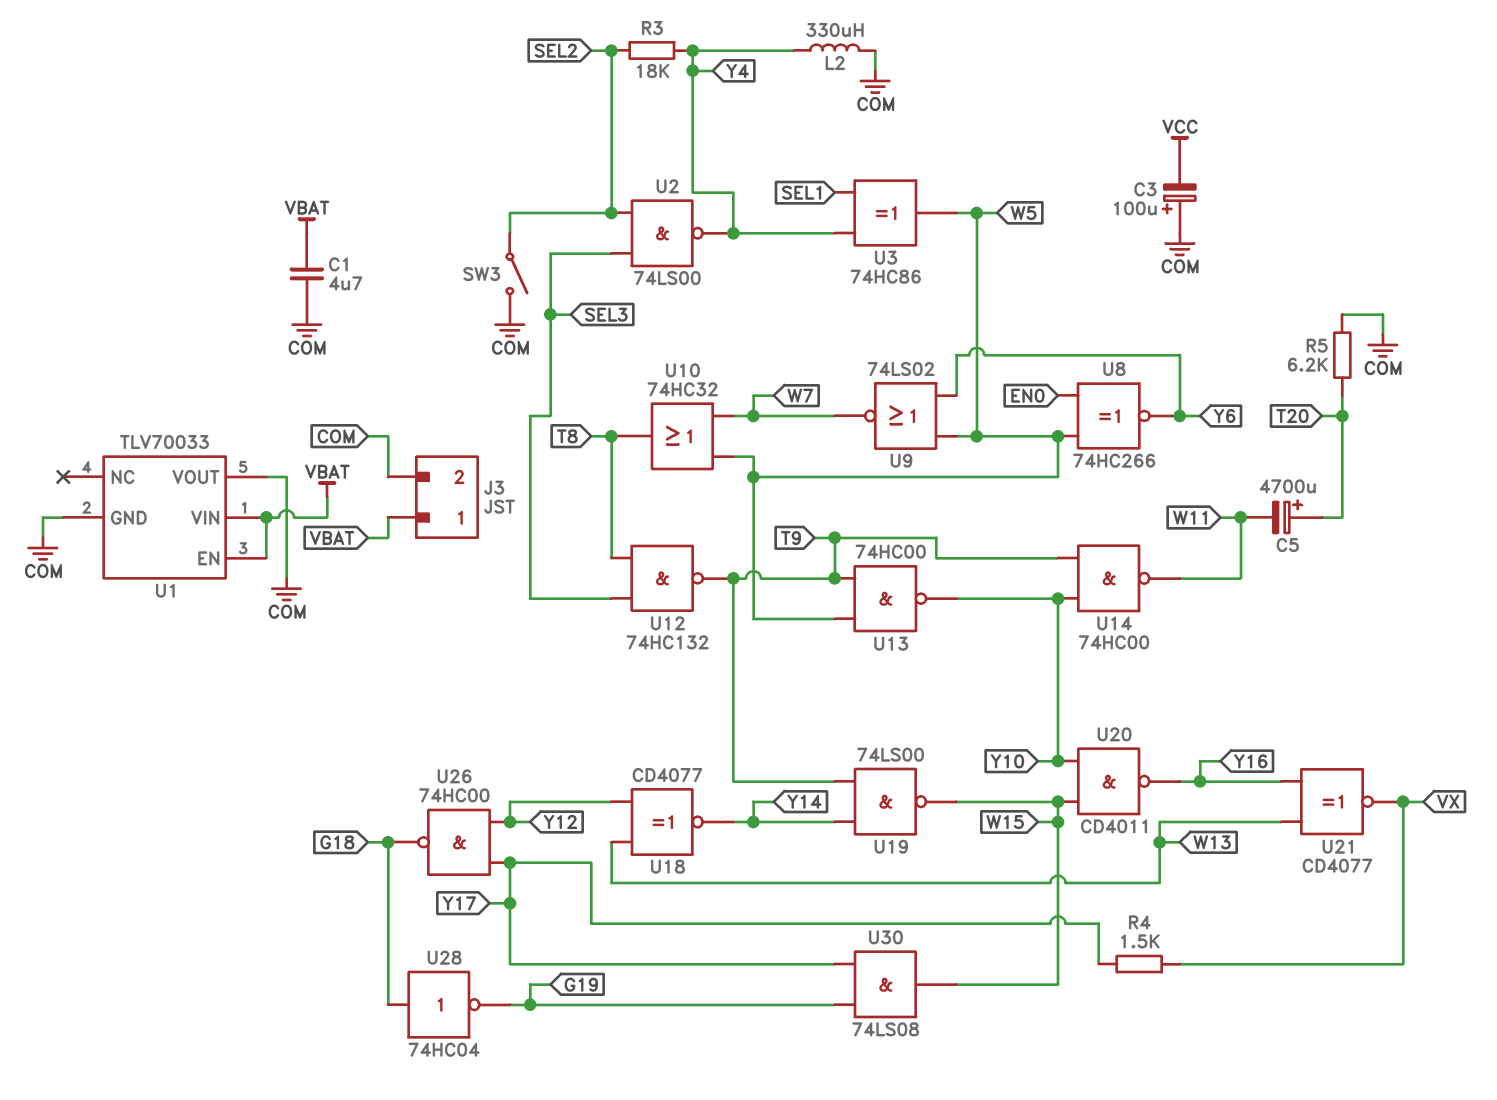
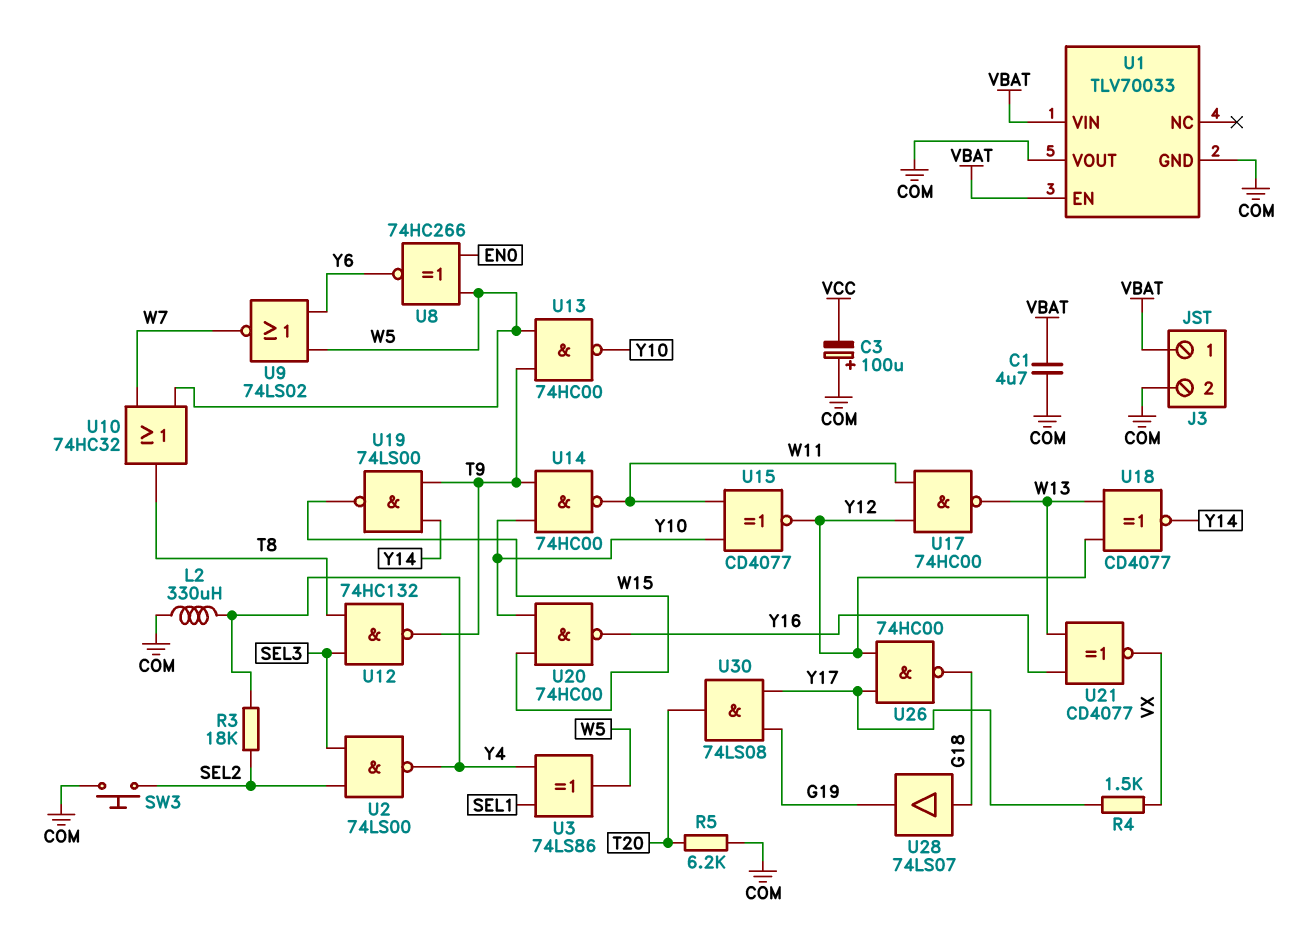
C5: 4700uF (plus T20, minus W11) -> none
SW3: switch (COM, SEL2) -> button (COM, SEL2)
U3: XOR 74HC86 (in SEL1, in Y4, out W5) -> XOR 74LS86 (in SEL1, in Y4, out W5)
U15: none -> XNOR CD4077 (in W11, in Y10, out Y12)
U17: none -> NAND 74HC00 (in W11, in Y12, out W13)
U20: NAND CD4011 (in W15, in Y10, out Y16) -> NAND 74HC00 (in W15, in Y10, out Y16)
U28: NOT 74HC04 (in G18, out G19) -> buffer 74LS07 (in G18, out G19)
U30: AND 74LS08 (in G19, in Y17, out W15) -> AND 74LS08 (in G19, in Y17, out T20)

